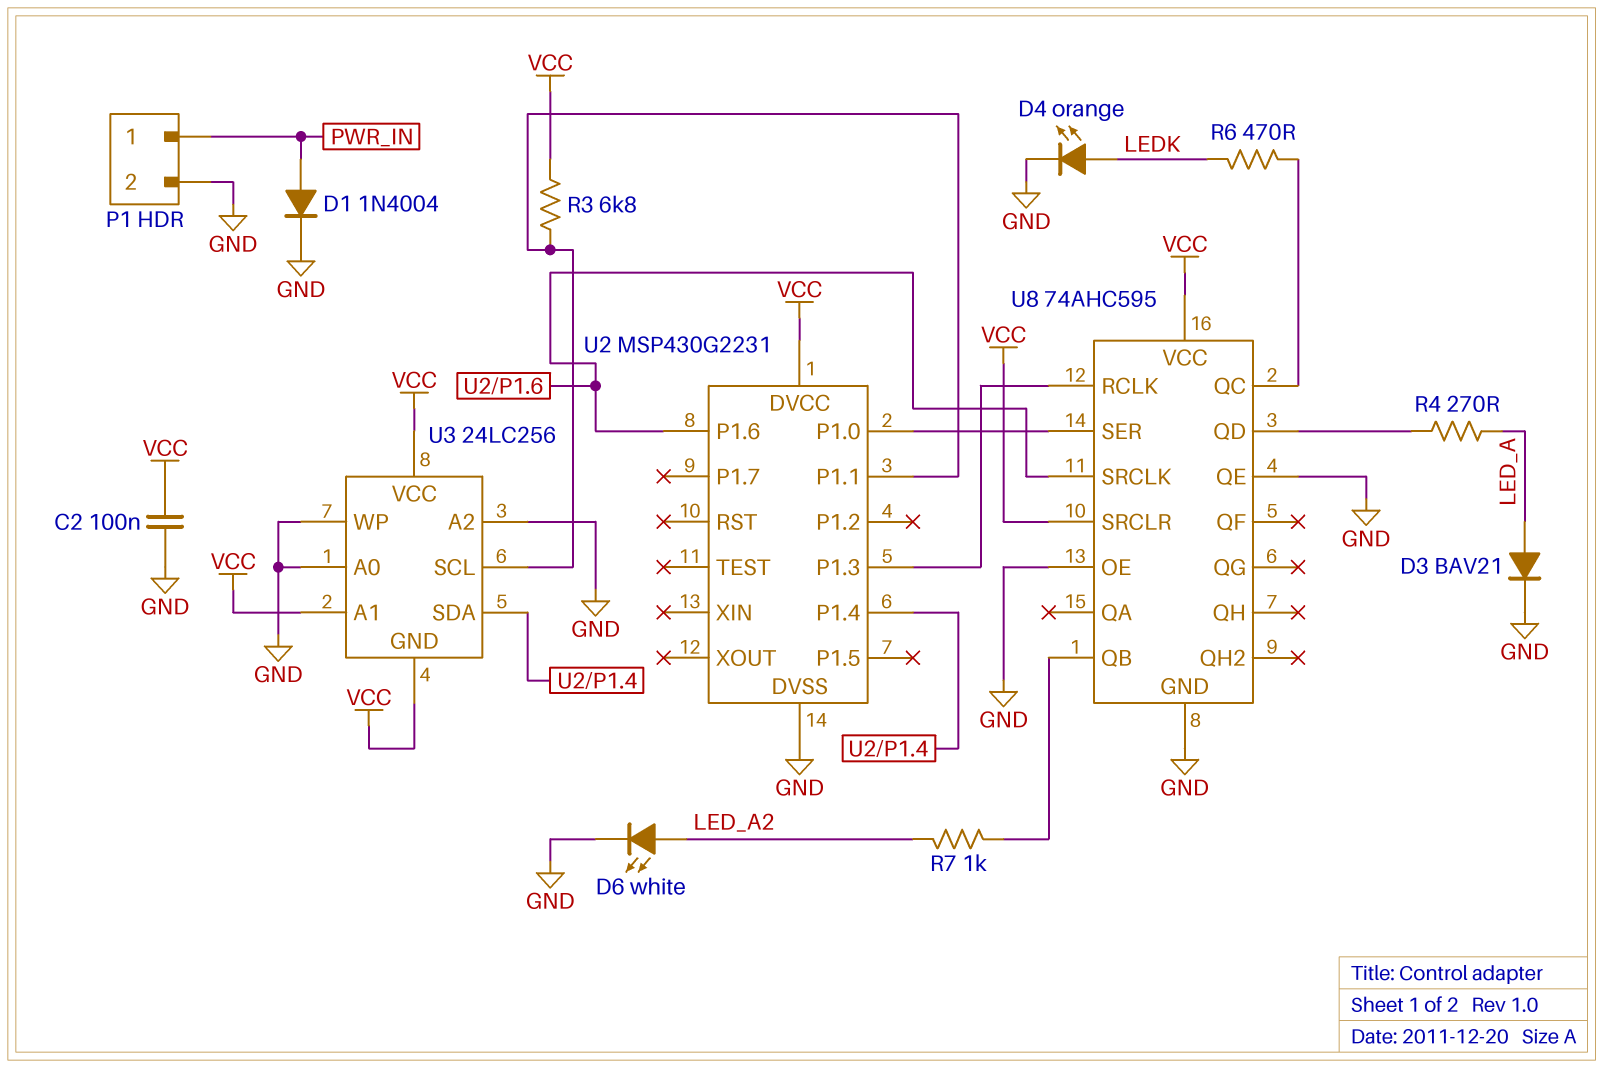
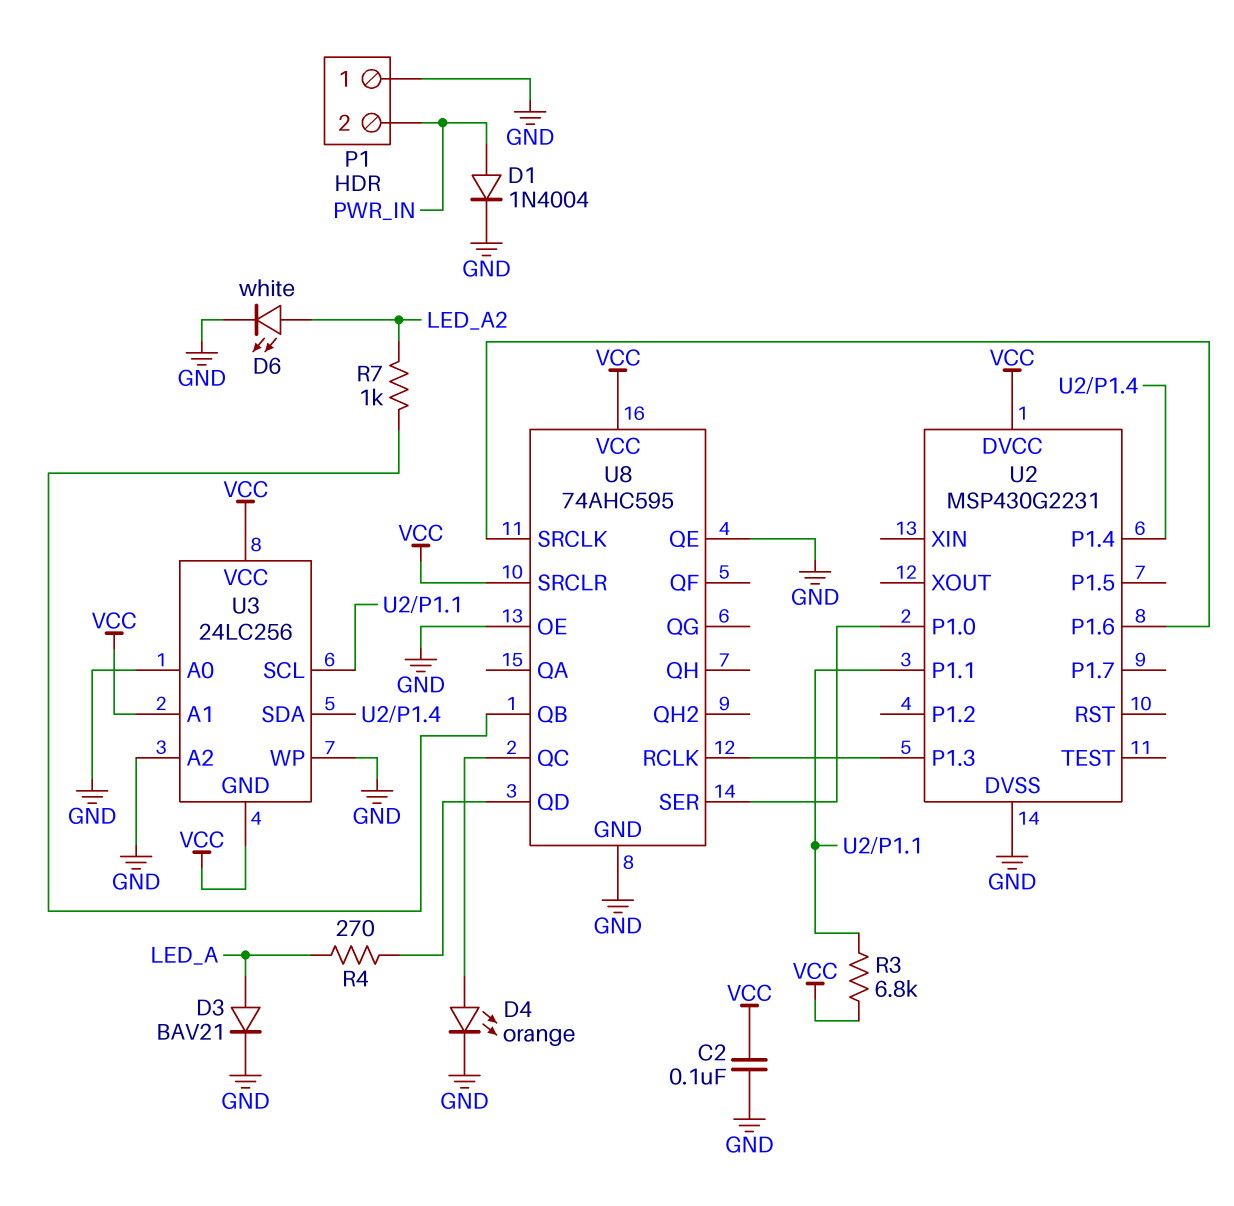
D4: LED orange (A LEDK, K GND) -> LED orange (A U8/QC, K GND)
P1 pin 1: PWR_IN -> GND
P1 pin 2: GND -> PWR_IN
R6: 470 (LEDK, U8/QC) -> none

